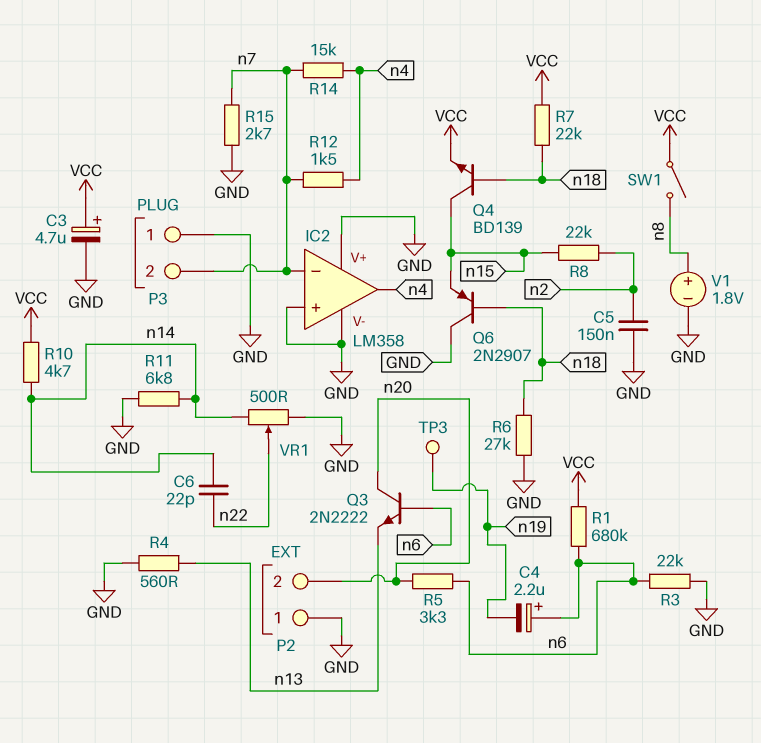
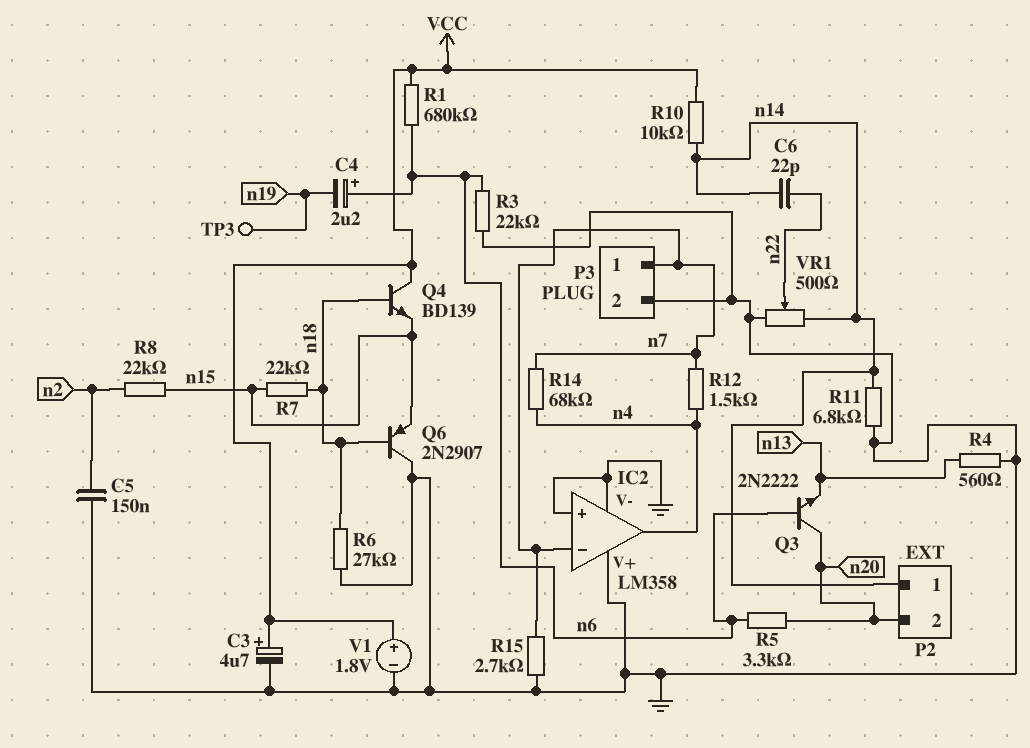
P2 pin 1: GND -> n14
P3 pin 1: GND -> n7
P3 pin 2: n7 -> GND
Q4: NPN BD139 (B n18, C n15, E VCC) -> NPN BD139 (B n18, C VCC, E n15)
R7: 22k (VCC, n18) -> 22k (n15, n18)
R10: 4.7k (VCC, n14) -> 10k (VCC, n14)
R14: 15k (n4, n7) -> 68k (n4, n7)
SW1: switch (VCC, n8) -> none
V1: 1.8V (plus n8, minus GND) -> 1.8V (plus VCC, minus GND)

